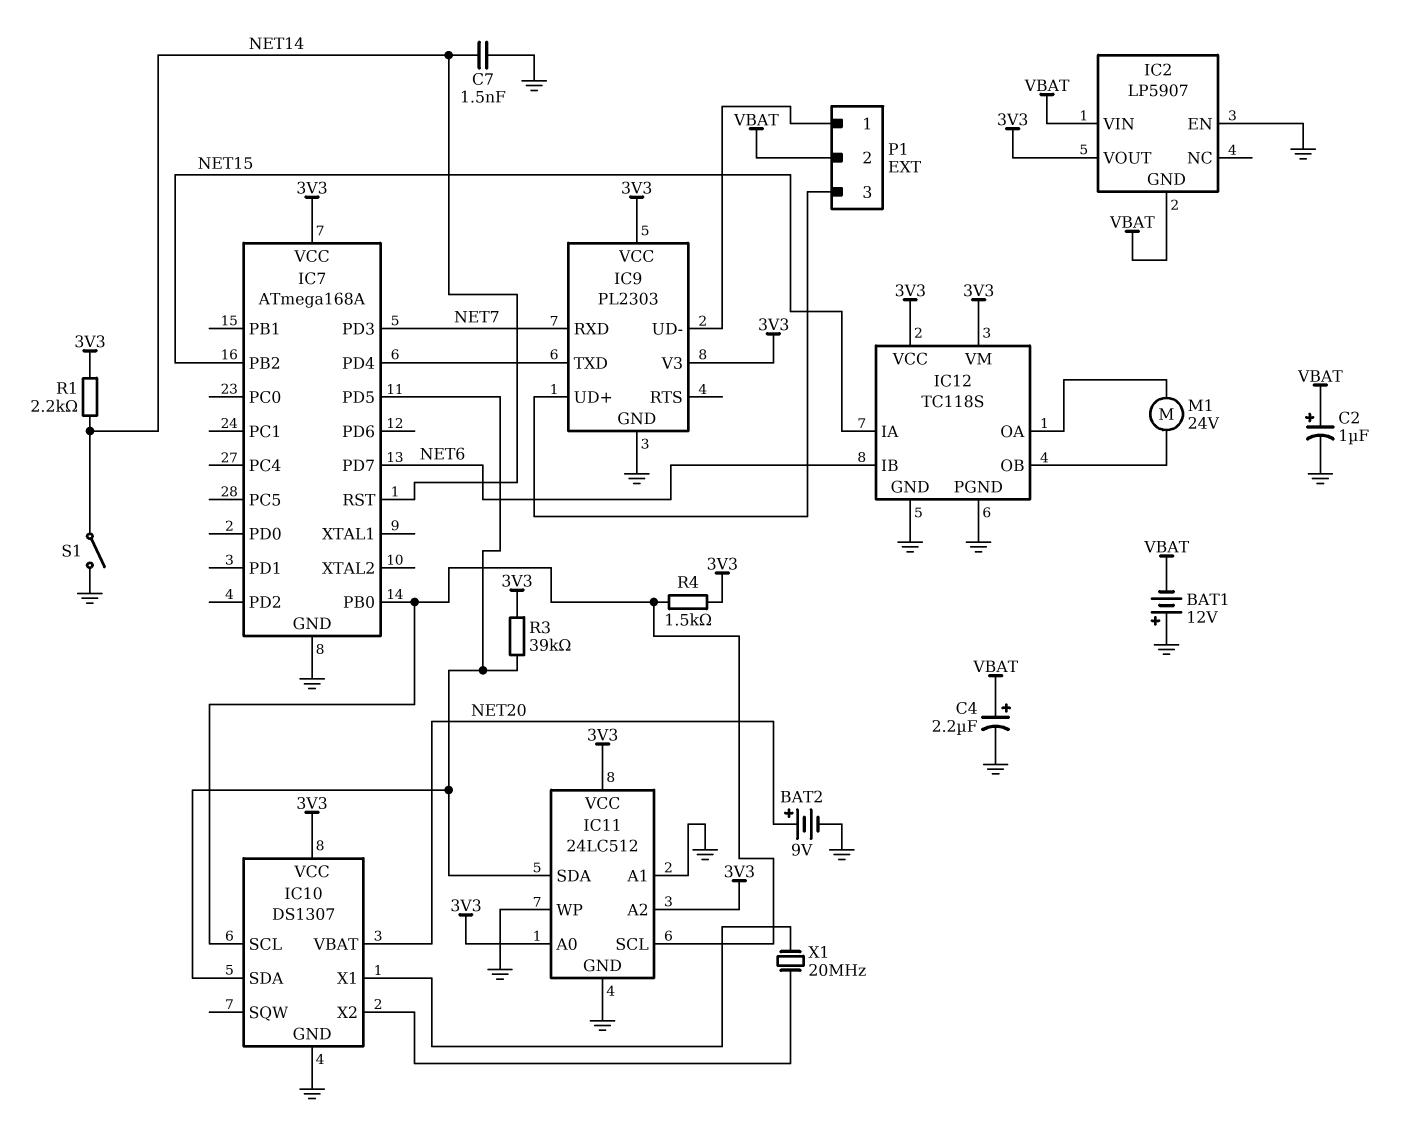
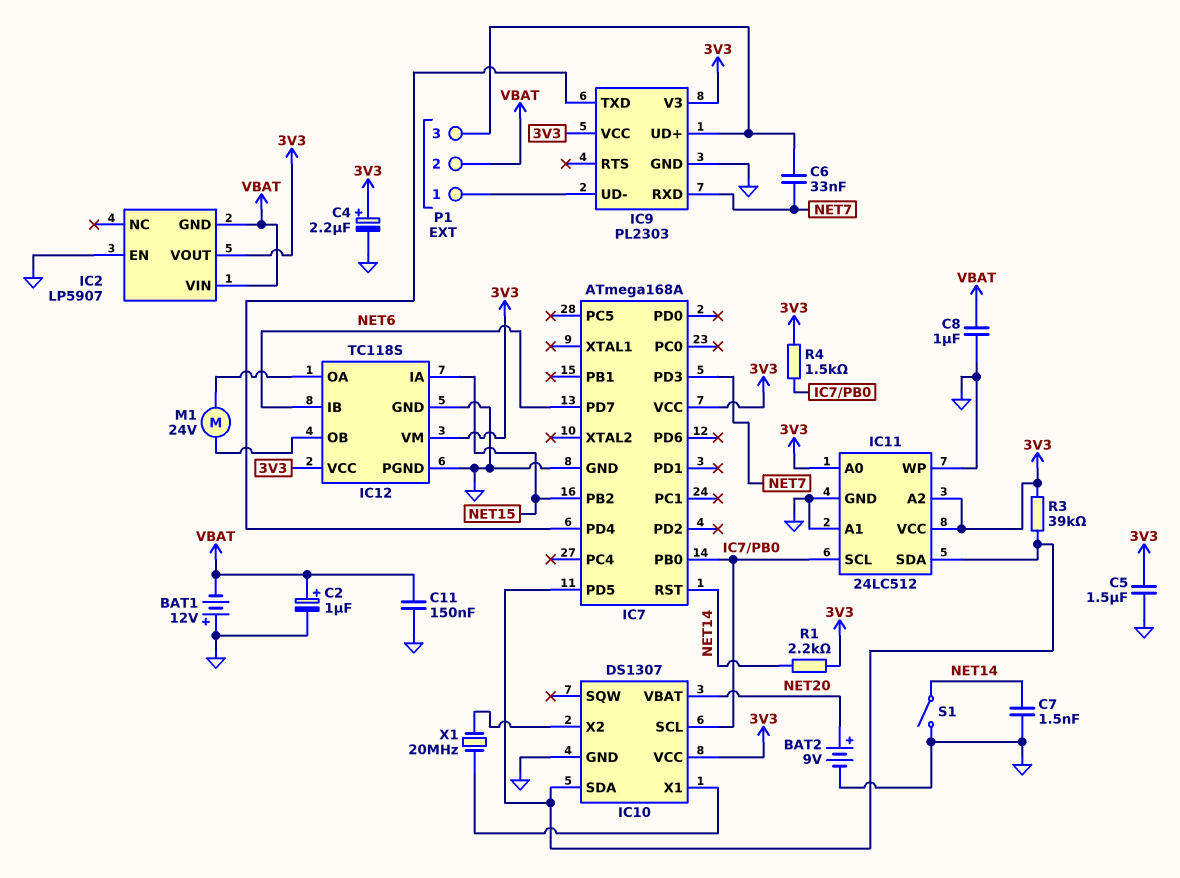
C4: 2.2uF (plus VBAT, minus GND) -> 2.2uF (plus 3V3, minus GND)
C5: none -> 1.5uF (3V3, GND)
C6: none -> 33nF (IC9/UD+, NET7)
C8: none -> 1uF (GND, VBAT)
C11: none -> 150nF (GND, VBAT)

